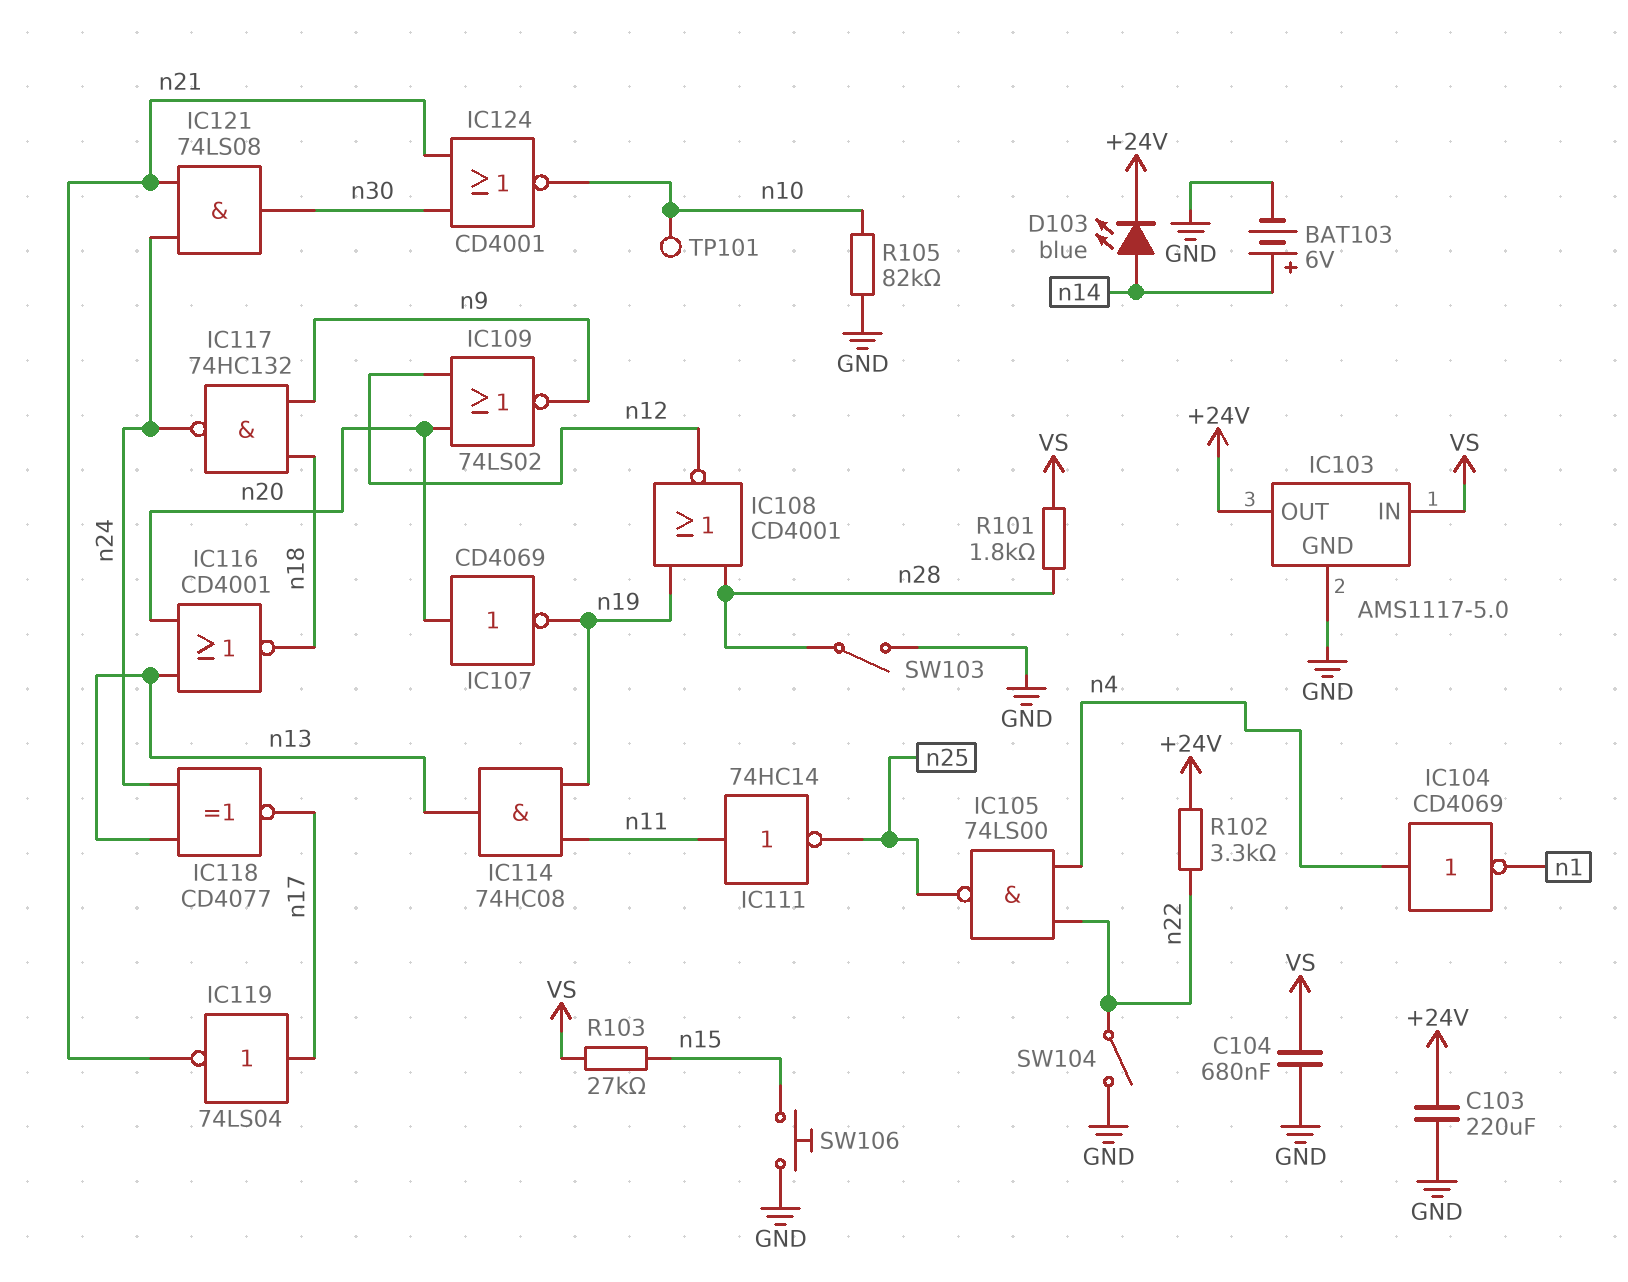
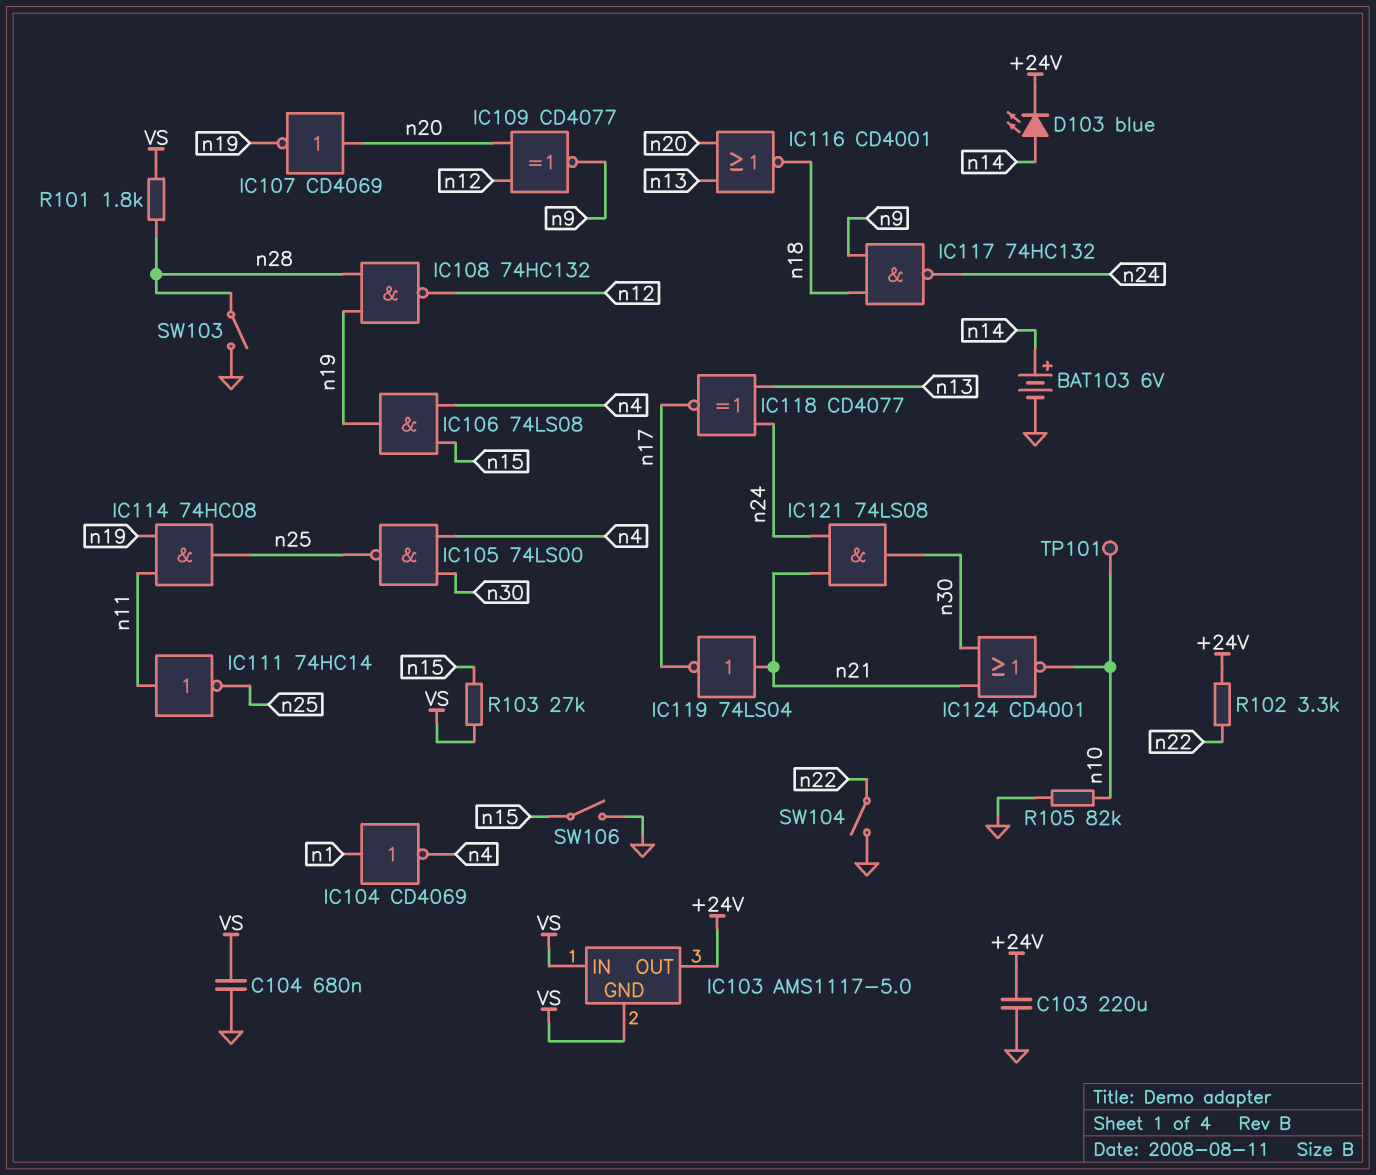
IC103 pin GND: GND -> VS
IC104: NOT CD4069 (in n4, out n1) -> NOT CD4069 (in n1, out n4)
IC105: NAND 74LS00 (in n4, in n22, out n25) -> NAND 74LS00 (in n4, in n30, out n25)
IC106: none -> AND 74LS08 (in n4, in n15, out n19)
IC108: NOR CD4001 (in n19, in n28, out n12) -> NAND 74HC132 (in n19, in n28, out n12)
IC109: NOR 74LS02 (in n12, in n20, out n9) -> XNOR CD4077 (in n12, in n20, out n9)
IC114: AND 74HC08 (in n11, in n19, out n13) -> AND 74HC08 (in n11, in n19, out n25)
IC119: NOT 74LS04 (in n17, out n21) -> NOT 74LS04 (in n21, out n17)
SW106: button (GND, n15) -> switch (GND, n15)

